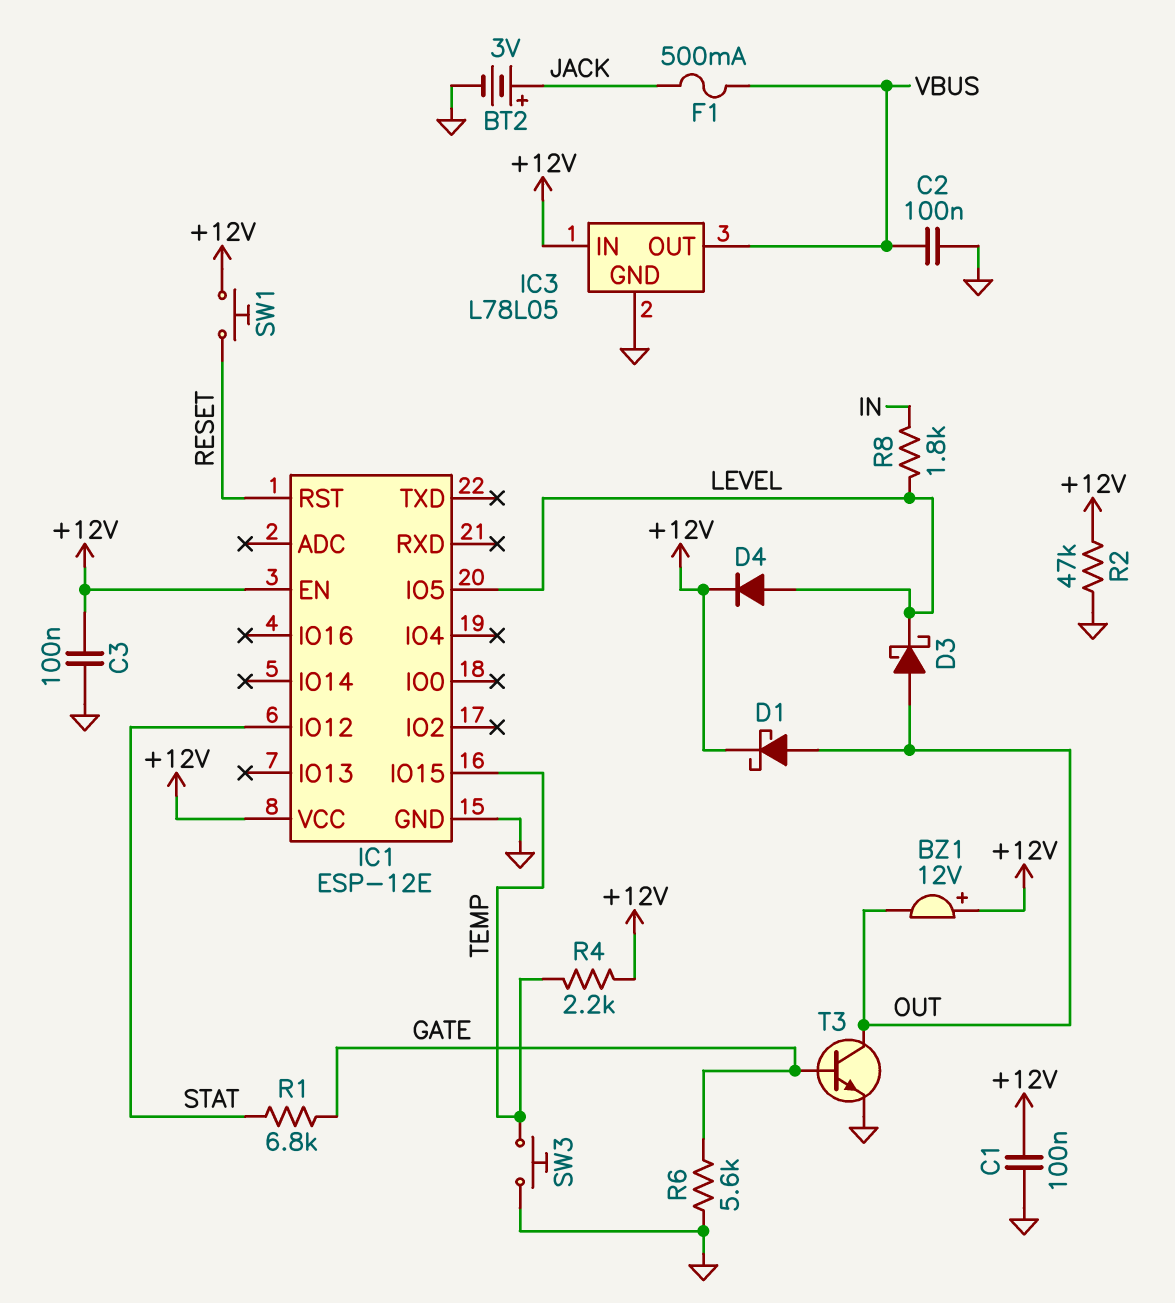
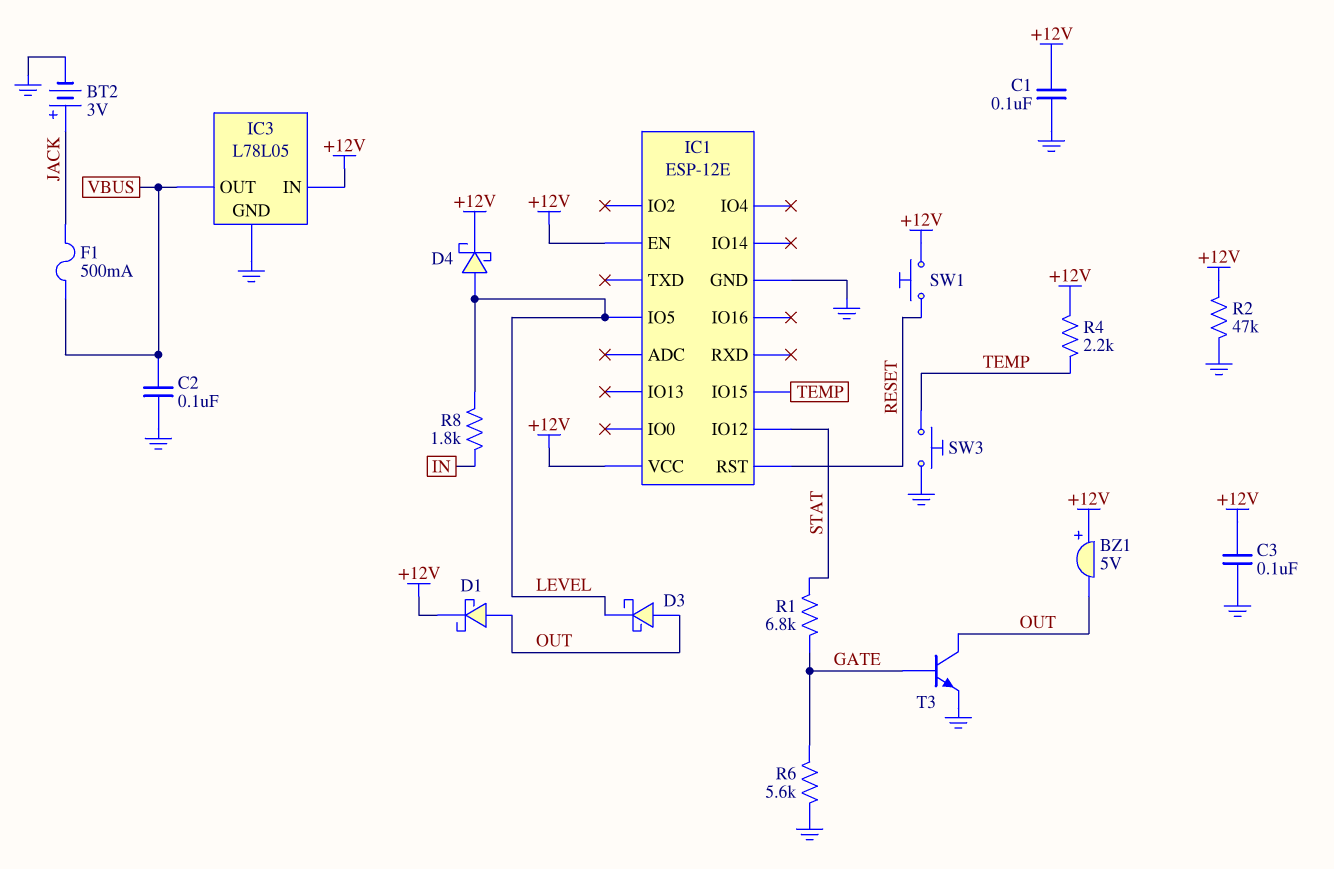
BZ1: buzzer 12V (plus +12V, minus OUT) -> buzzer 5V (plus +12V, minus OUT)
D4: diode (A LEVEL, K +12V) -> schottky (A LEVEL, K +12V)

